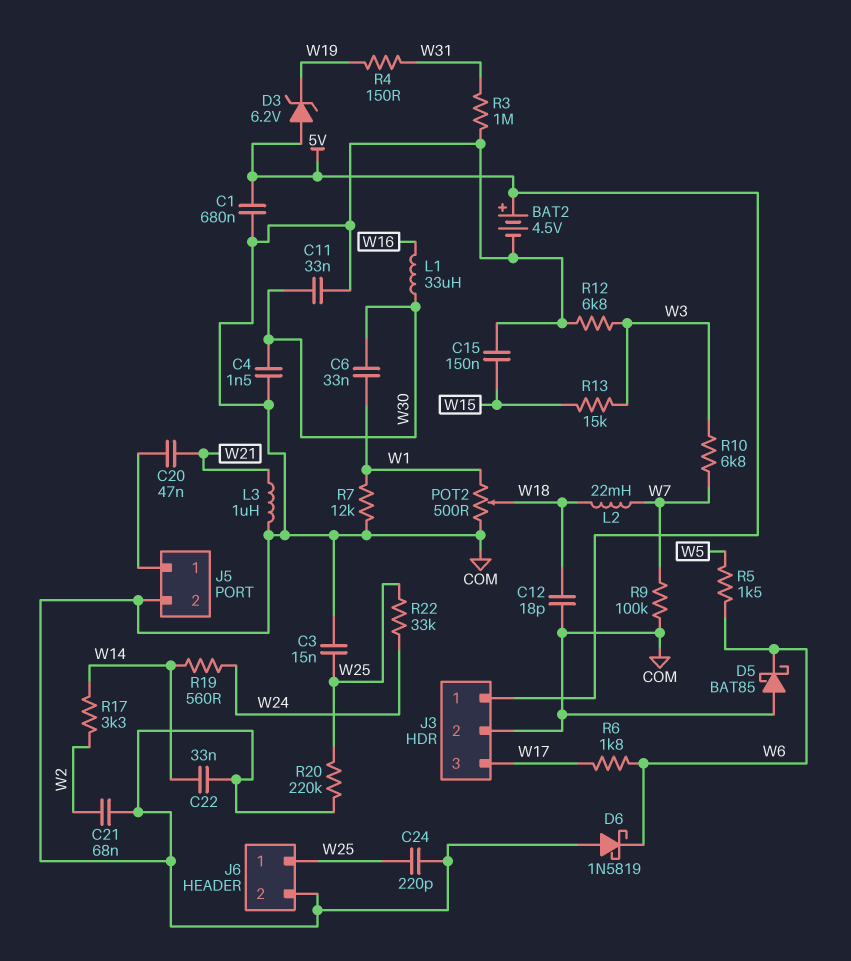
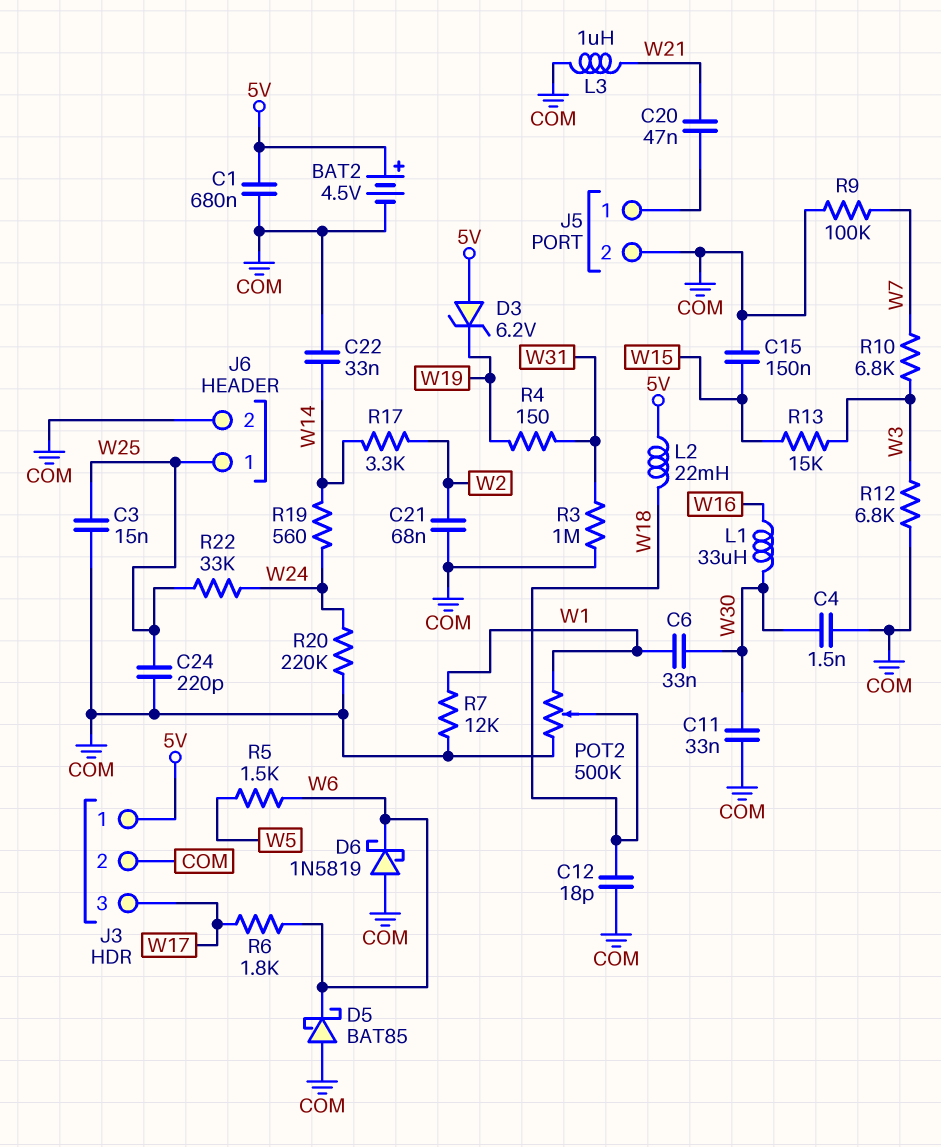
L2: 22mH (W7, W18) -> 22mH (5V, W18)
POT2: 500 (COM, W1, wiper W18) -> 500k (COM, W1, wiper W18)
R20: 220k (COM, W25) -> 220k (COM, W24)

